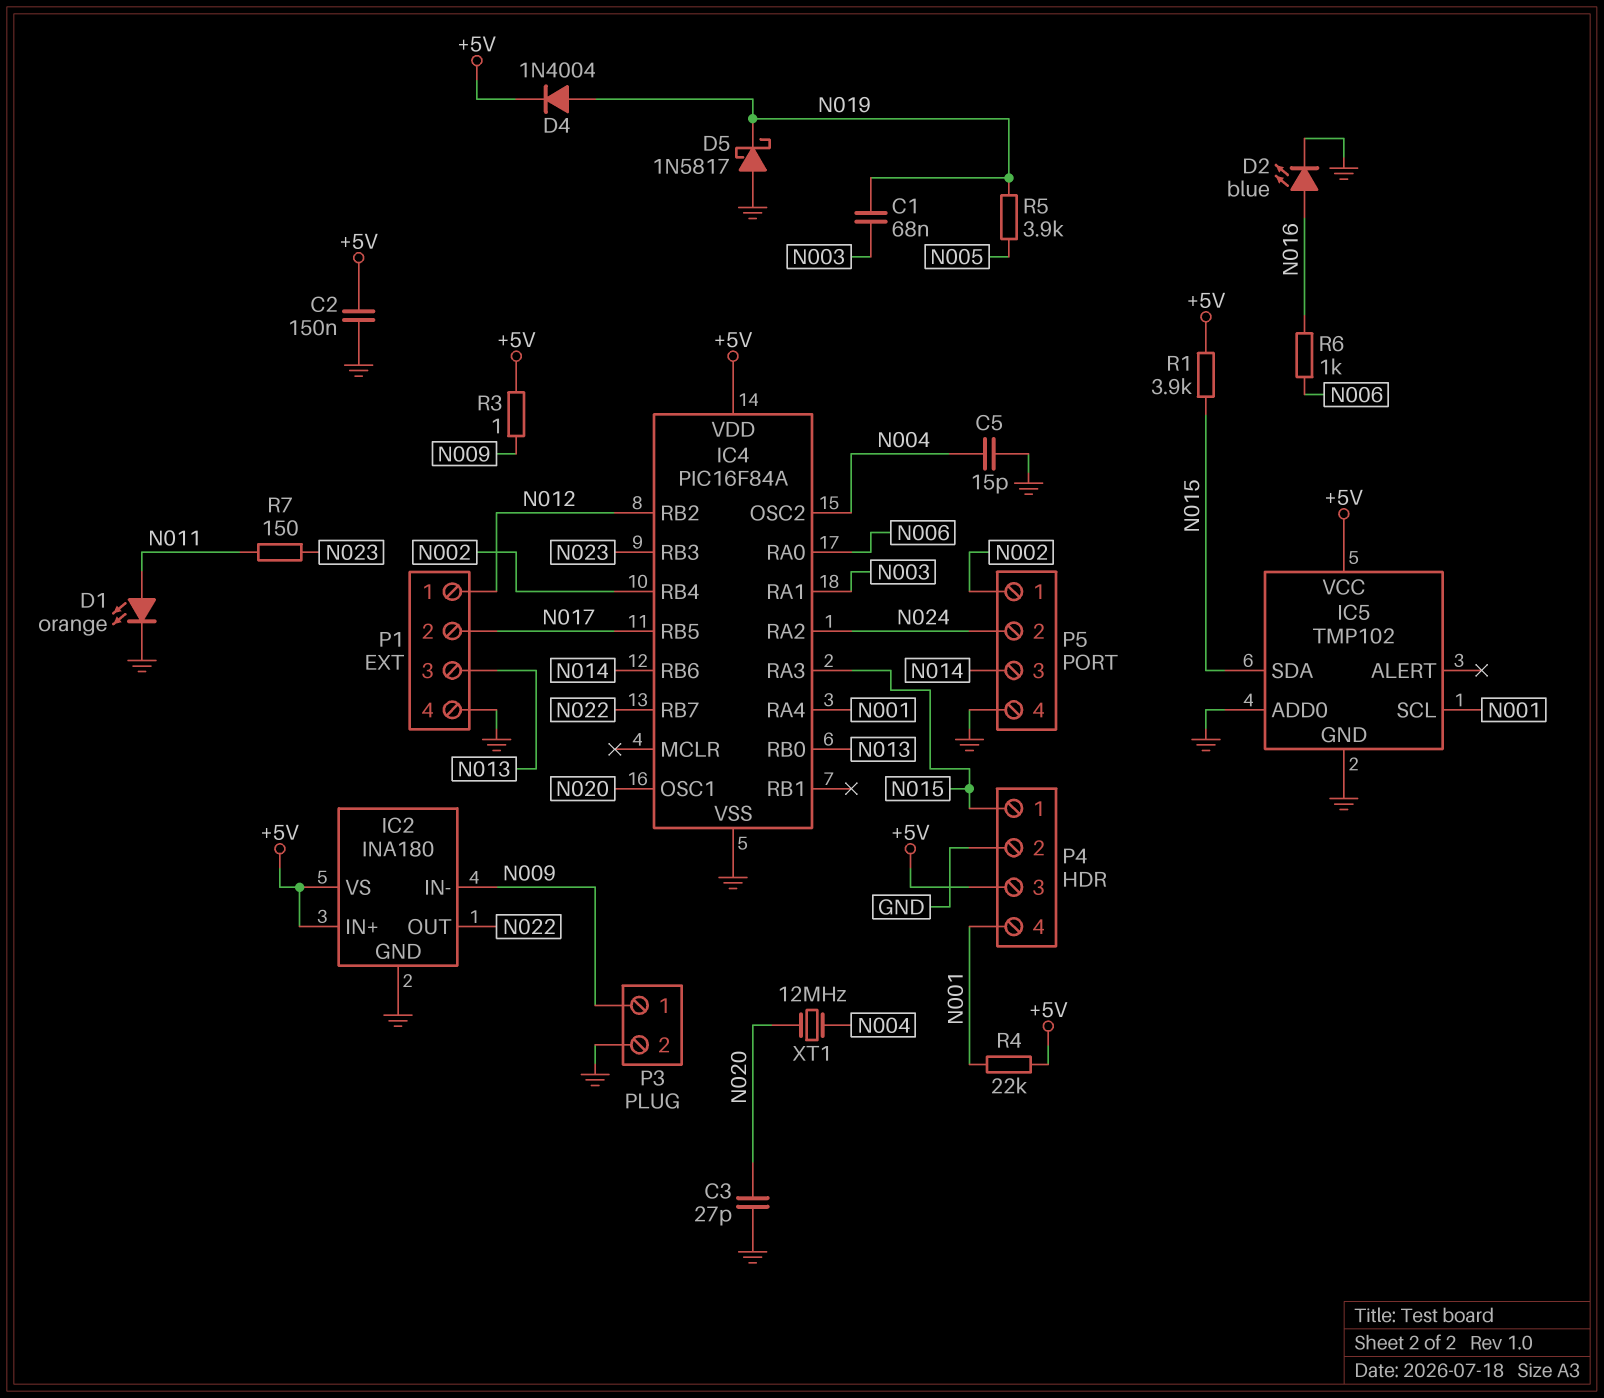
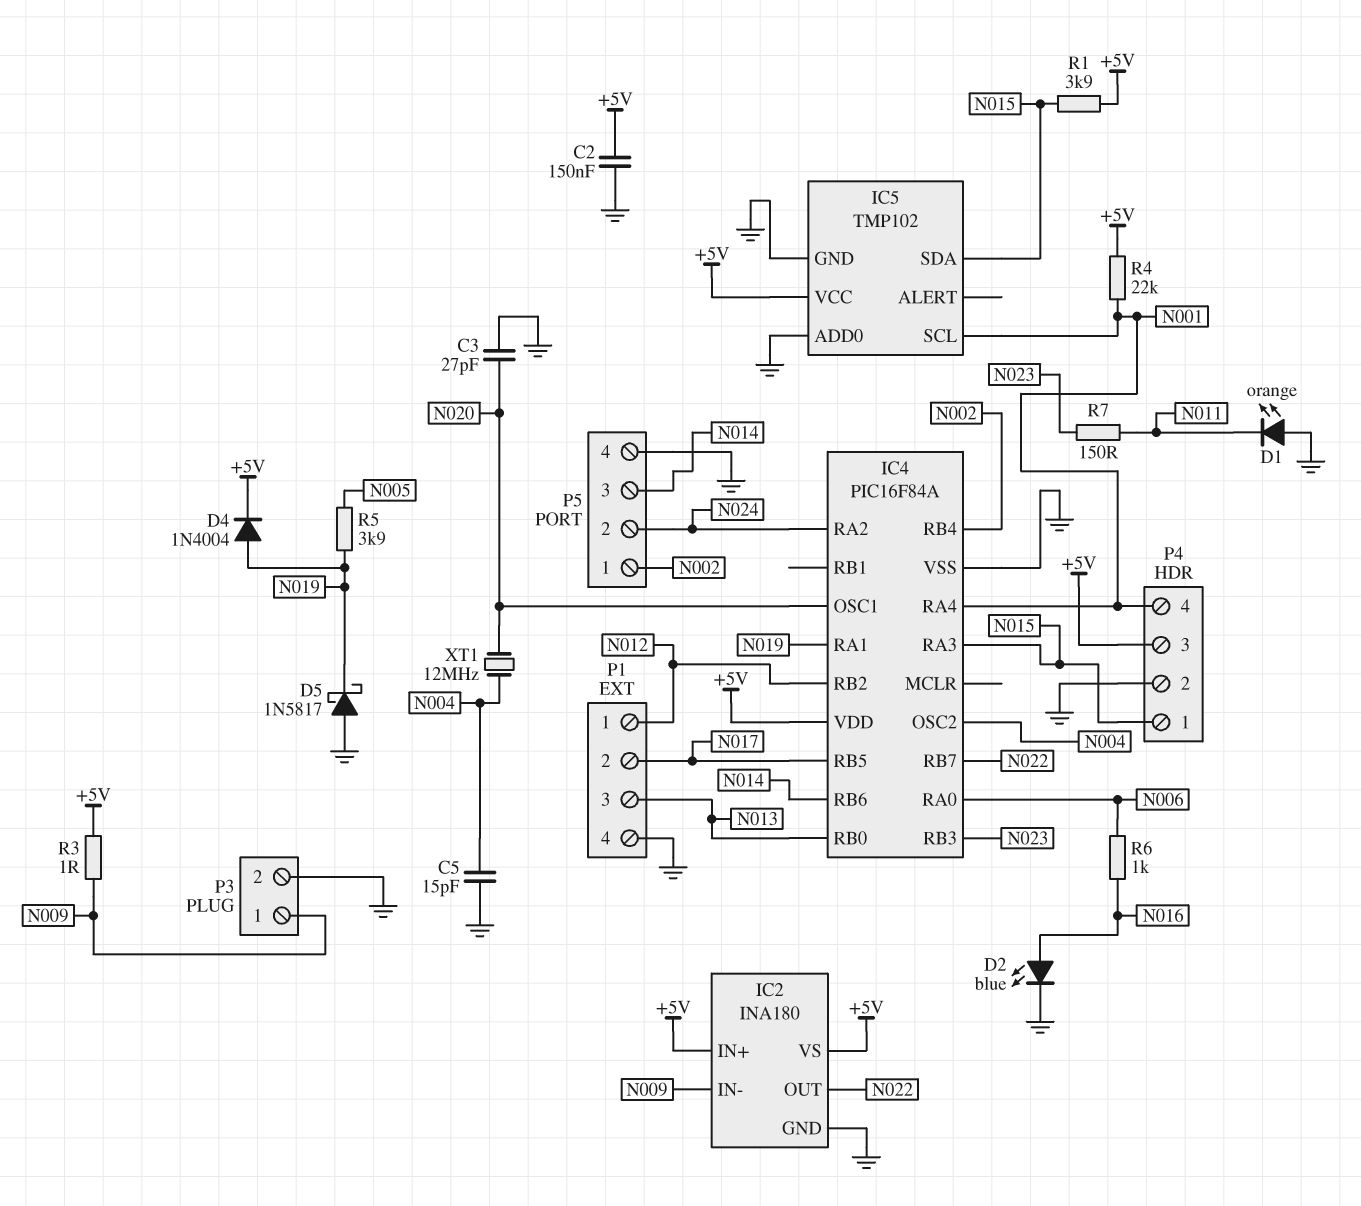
C1: 68nF (N003, N019) -> none
D1: LED orange (A N011, K GND) -> LED orange (A GND, K N011)
IC4 pin RA1: N003 -> N019

